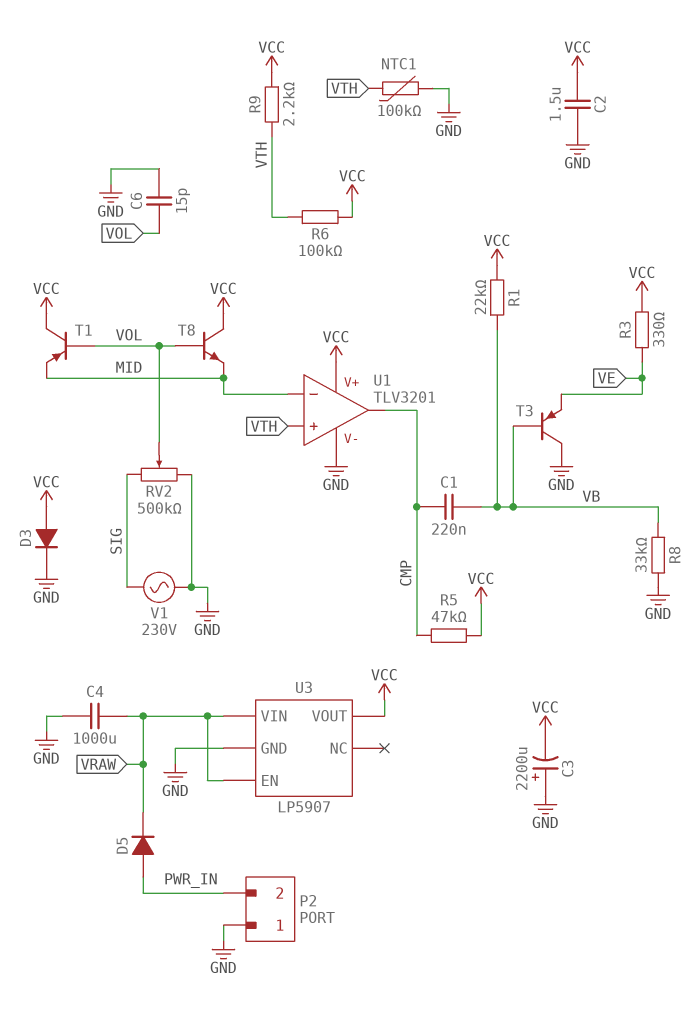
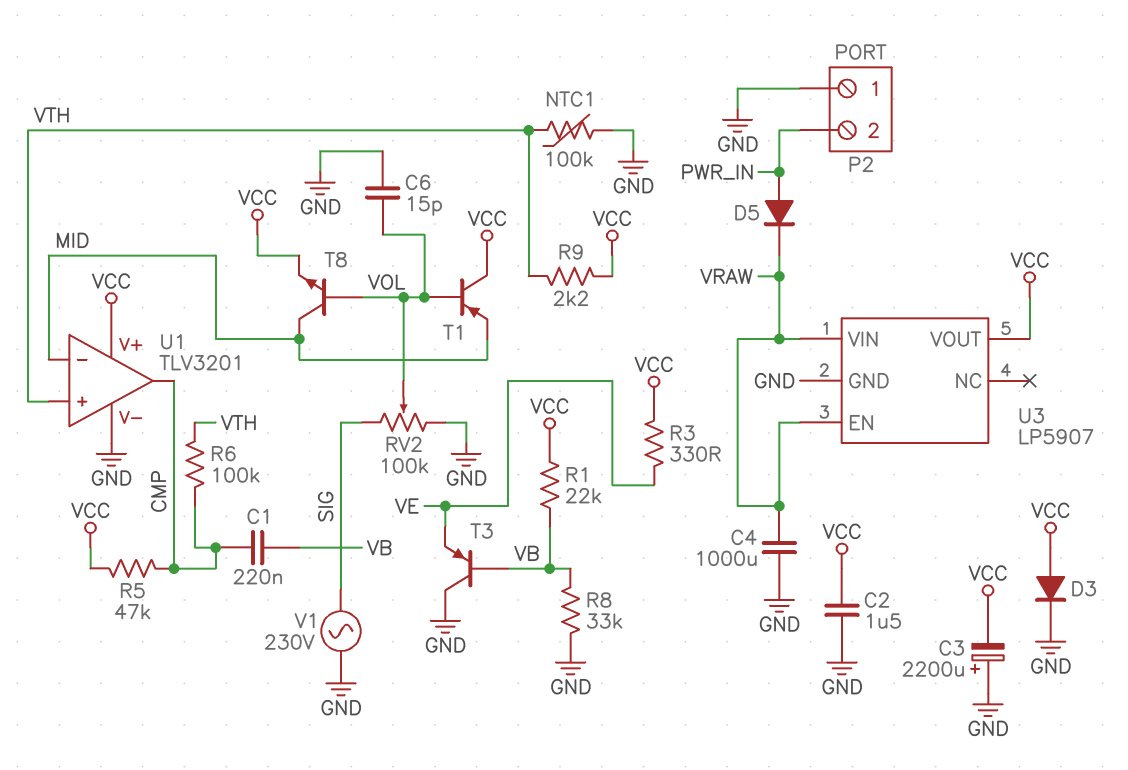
R6: 100k (VCC, VTH) -> 100k (CMP, VTH)
RV2: 500k (GND, SIG, wiper VOL) -> 100k (GND, SIG, wiper VOL)
T8: NPN (B VOL, C VCC, E MID) -> NPN (B VOL, C MID, E VCC)

